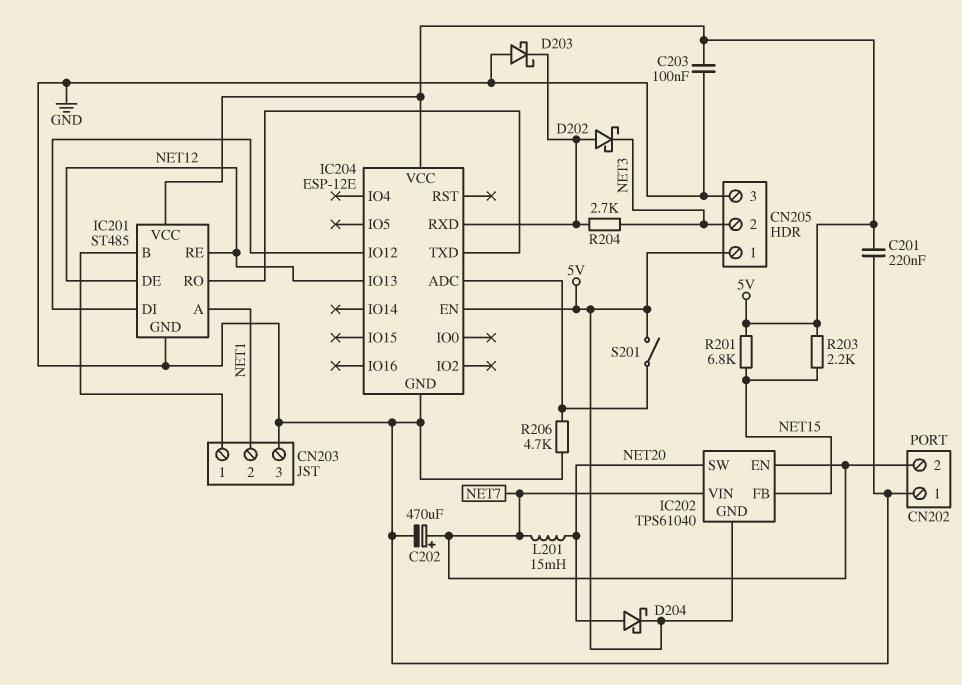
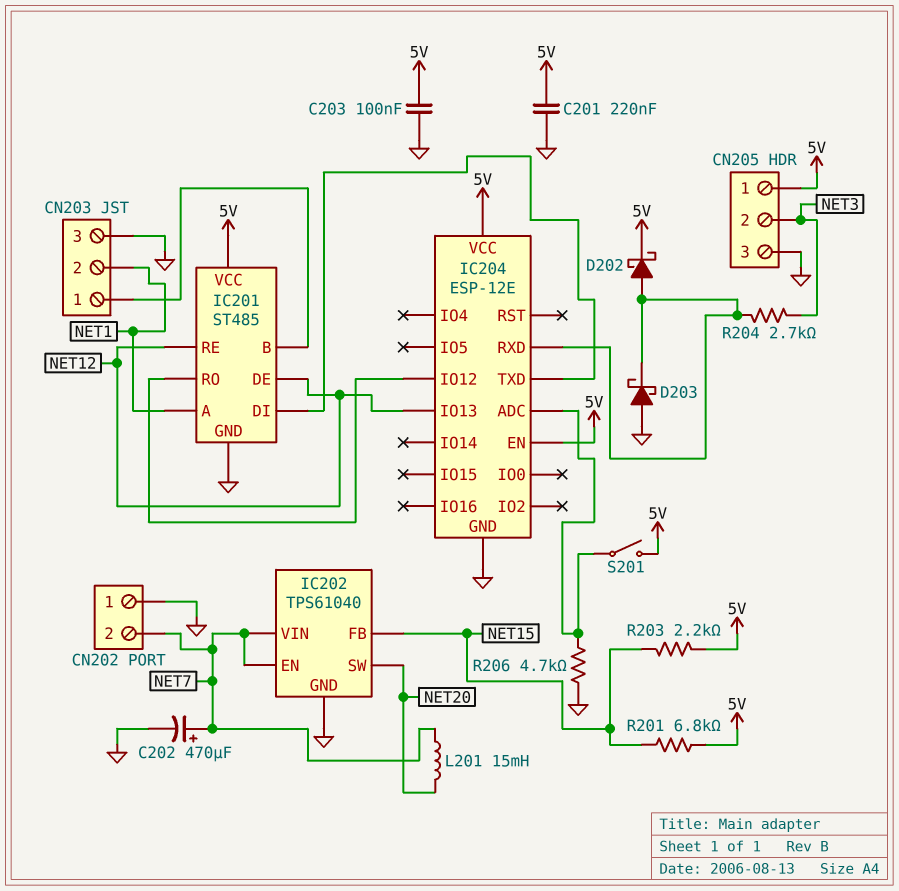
D202: schottky (A IC204/RXD, K NET3) -> schottky (A IC204/RXD, K 5V)
D204: schottky (A NET20, K 5V) -> none
IC202 pin GND: 5V -> GND
IC204 pin IO12: IC201/DI -> IC201/RO
IC204 pin TXD: IC201/RO -> IC201/DI

